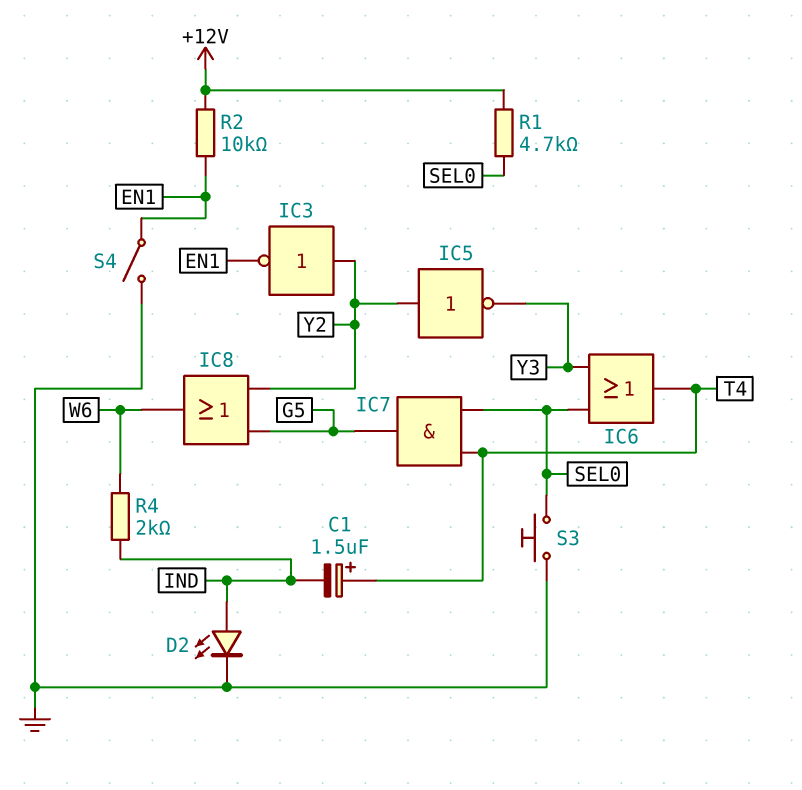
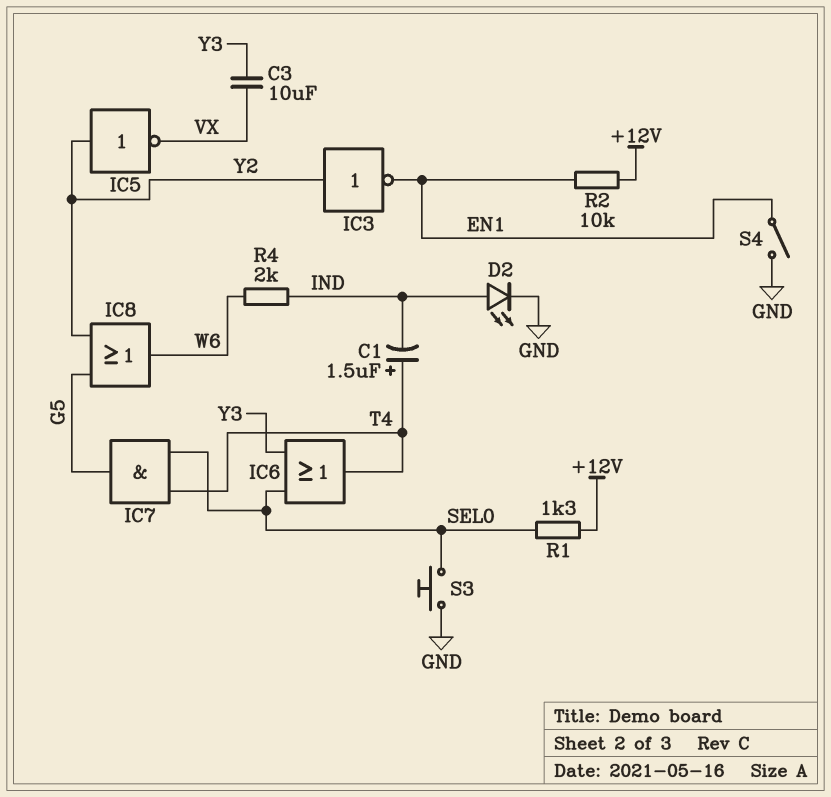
C3: none -> 10uF (VX, Y3)
IC5: NOT (in Y2, out Y3) -> NOT (in Y2, out VX)
R1: 4.7k (+12V, SEL0) -> 1.3k (+12V, SEL0)

